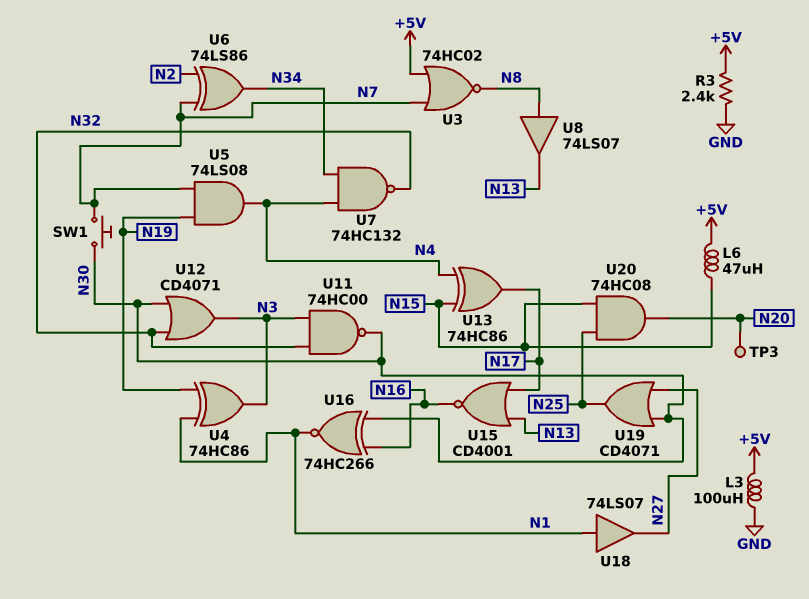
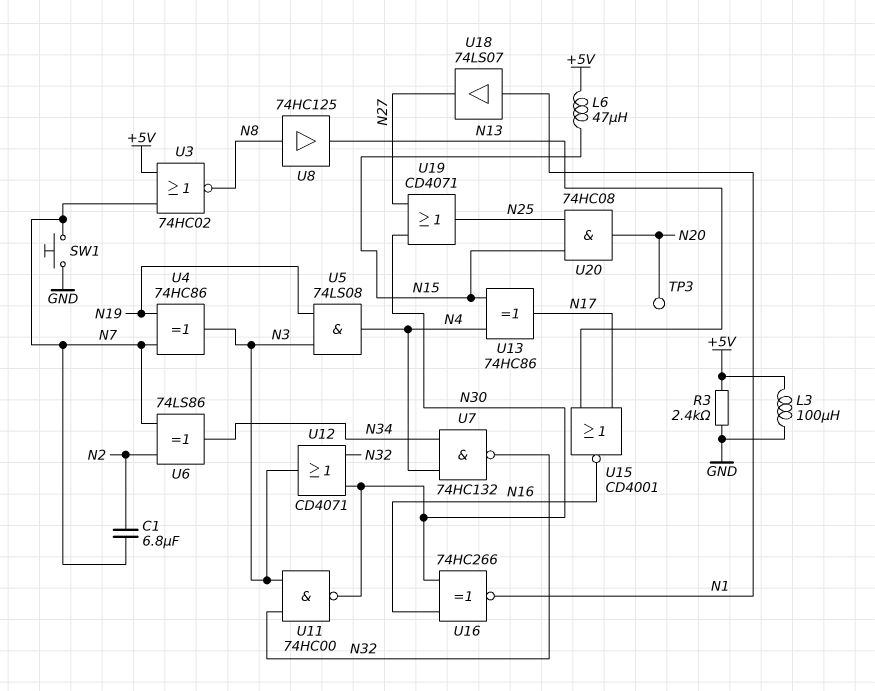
C1: none -> 6.8uF (N2, N7)
SW1: button (N7, N30) -> button (GND, N7)
U4: XOR 74HC86 (in N1, in N19, out N3) -> XOR 74HC86 (in N7, in N19, out N3)
U5: AND 74LS08 (in N7, in N19, out N4) -> AND 74LS08 (in N3, in N19, out N4)
U8: buffer 74LS07 (in N8, out N13) -> buffer 74HC125 (in N8, out N13)

